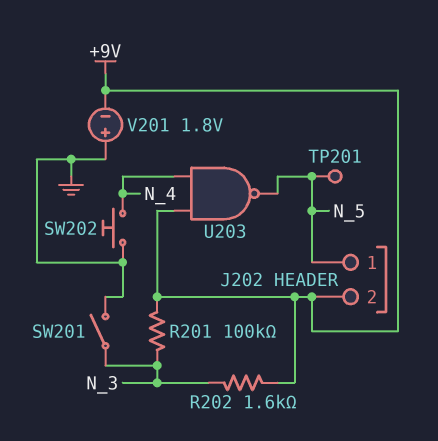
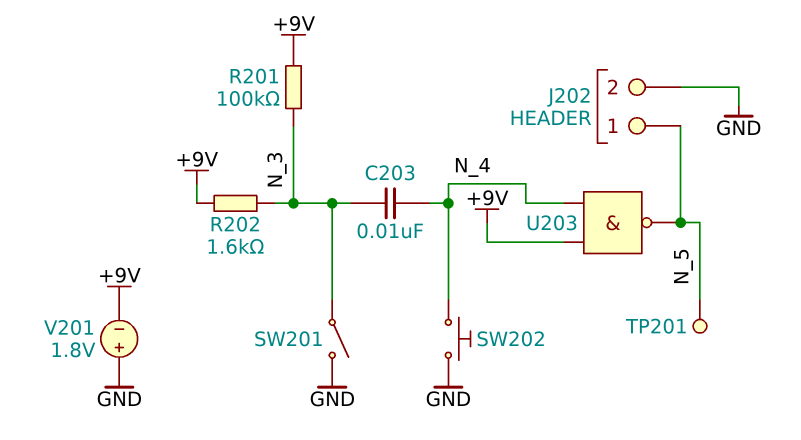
C203: none -> 10nF (N_3, N_4)
J202 pin 2: +9V -> GND

